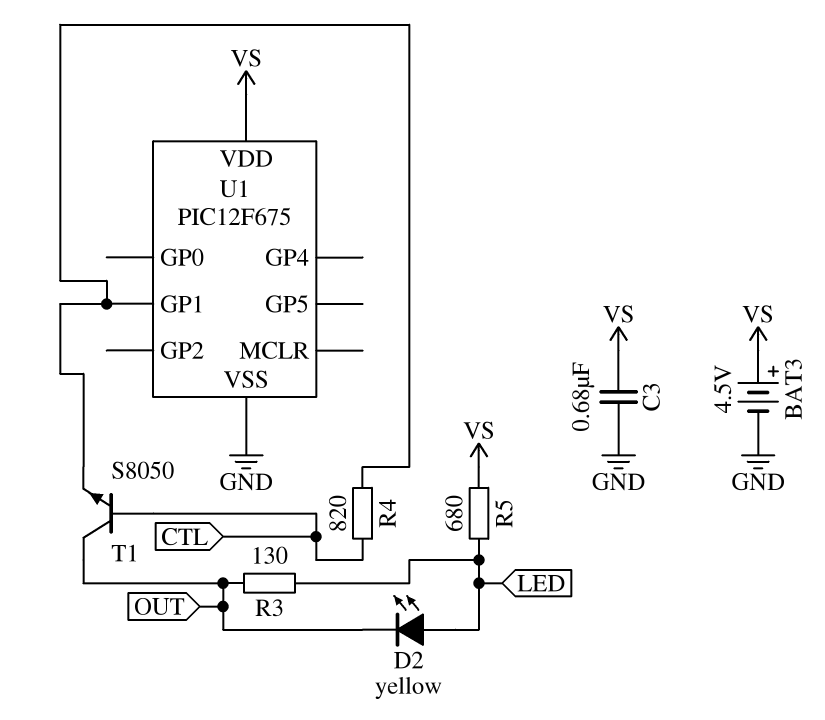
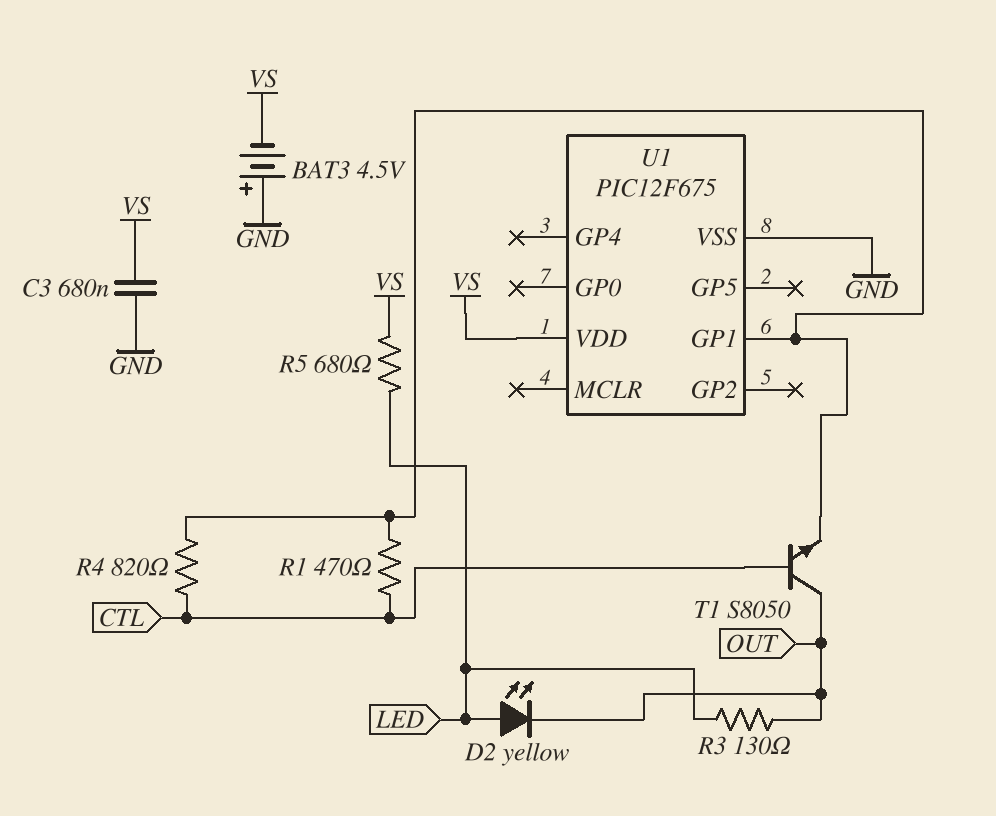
BAT3: 4.5V (plus VS, minus GND) -> 4.5V (plus GND, minus VS)
R1: none -> 470 (CTL, U1/GP1)

